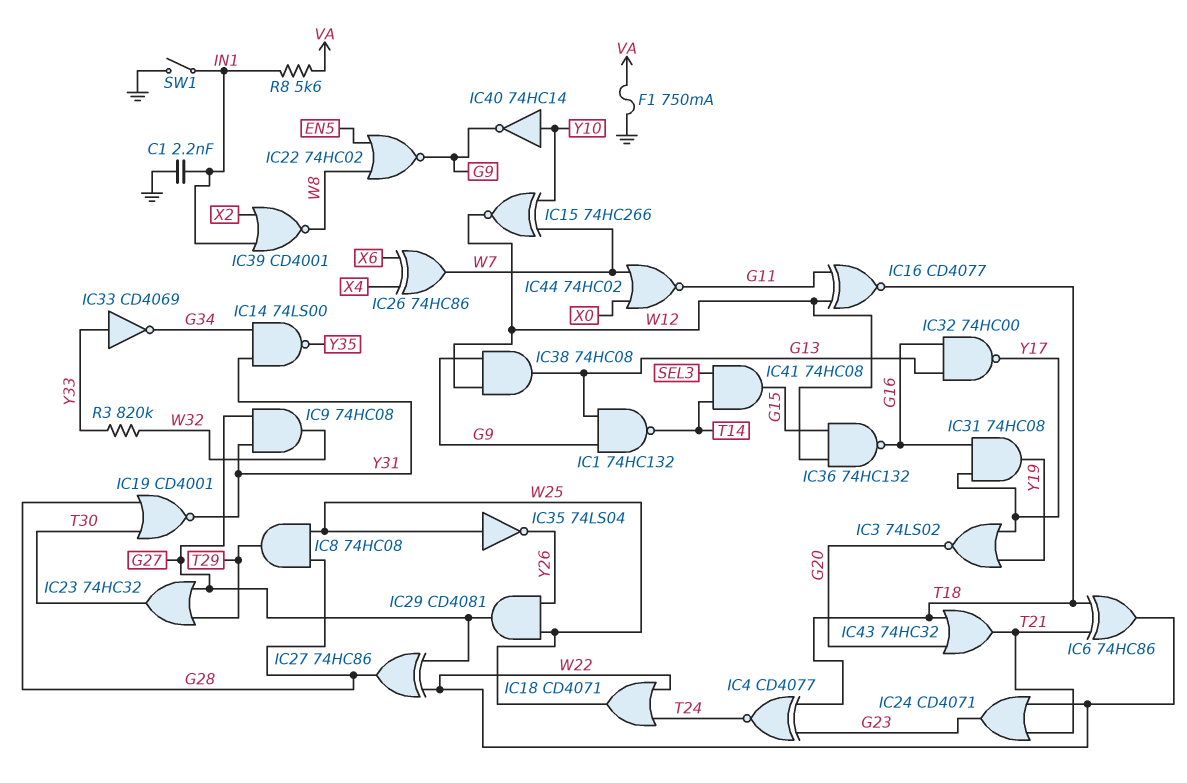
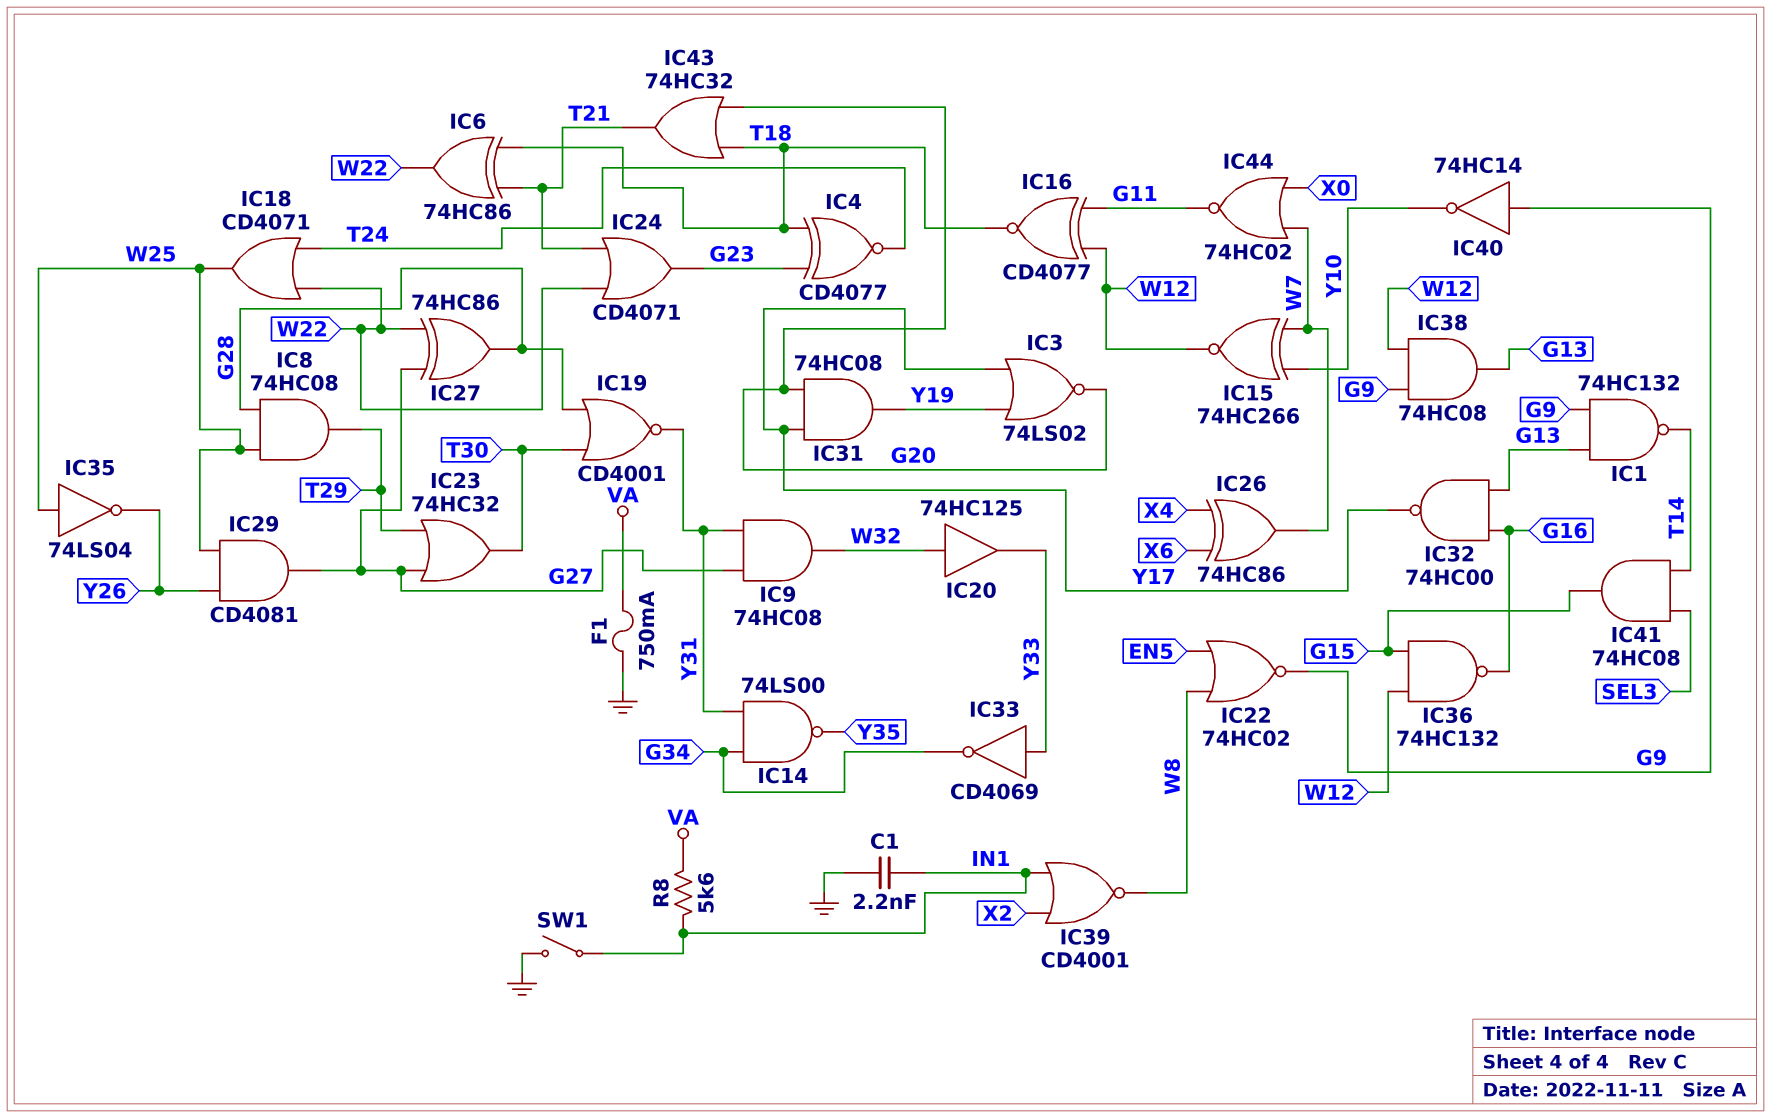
IC20: none -> buffer 74HC125 (in W32, out Y33)
IC31: AND 74HC08 (in G16, in Y17, out Y19) -> AND 74HC08 (in G20, in Y17, out Y19)
IC40: NOT 74HC14 (in Y10, out G9) -> NOT 74HC14 (in G9, out Y10)
R3: 820k (W32, Y33) -> none

